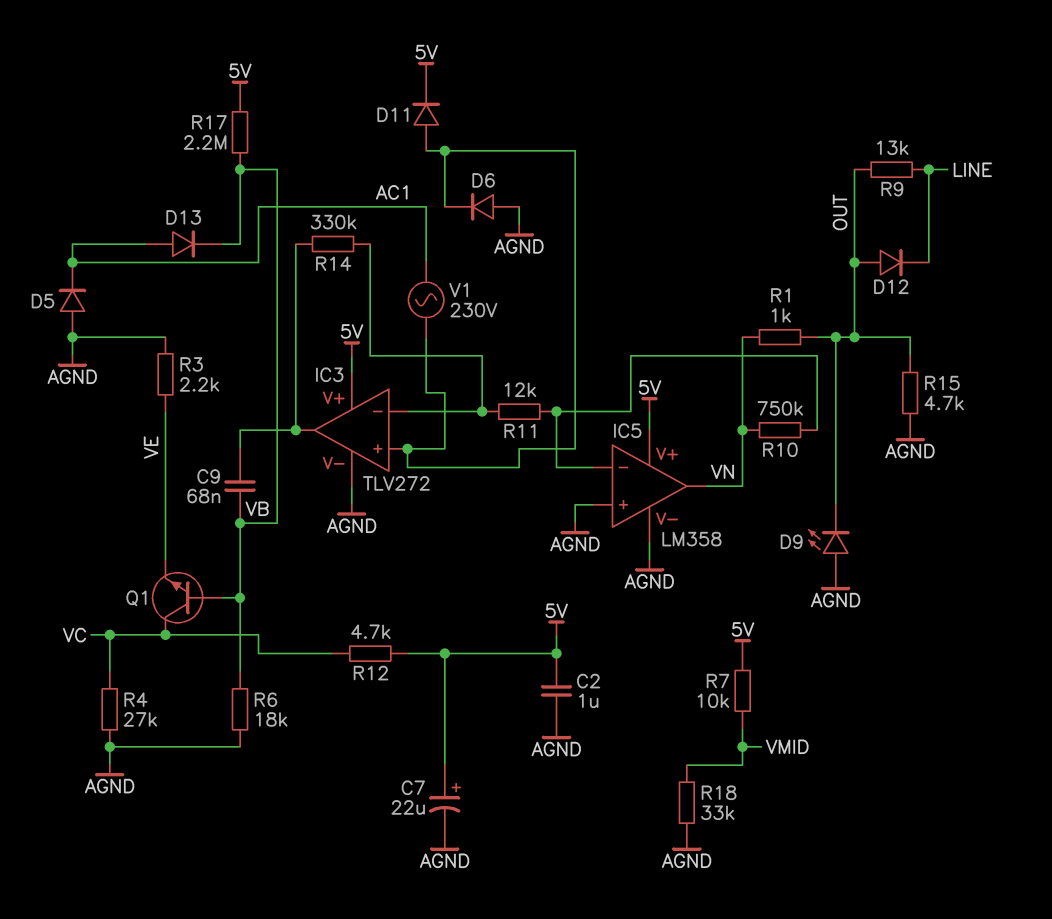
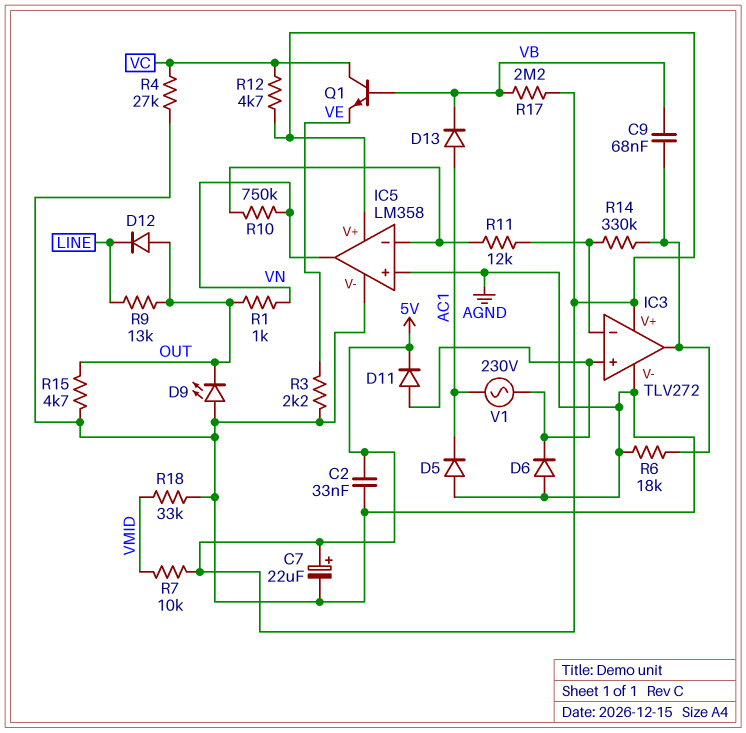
C2: 1uF (5V, AGND) -> 33nF (5V, AGND)
R6: 18k (AGND, VB) -> 18k (AGND, IC3/out)

